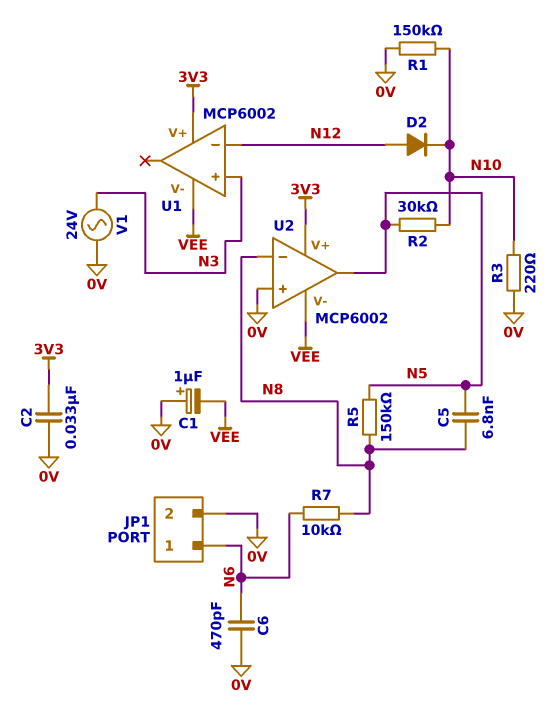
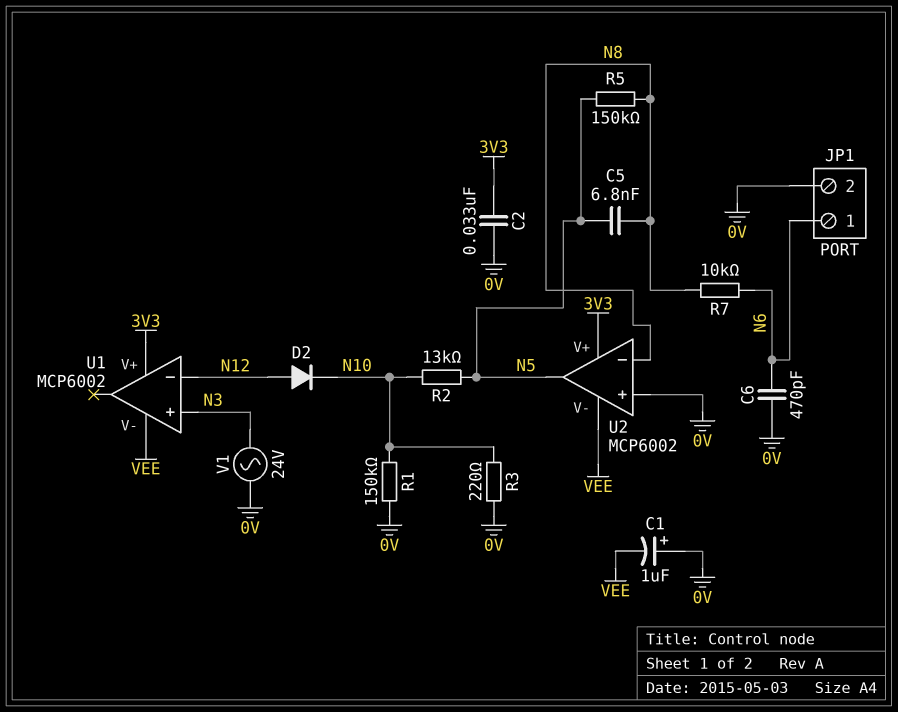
R2: 30k (N5, N10) -> 13k (N5, N10)

